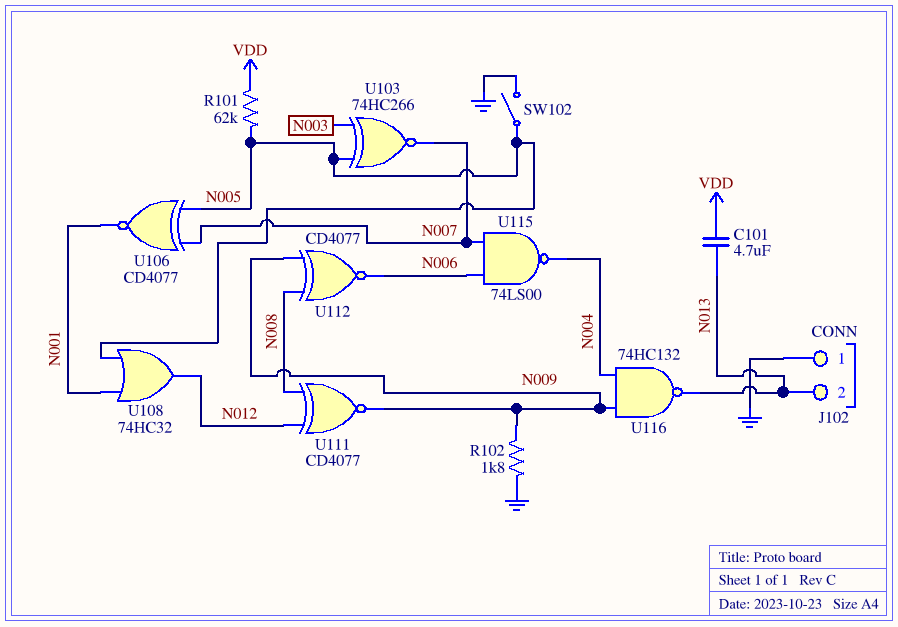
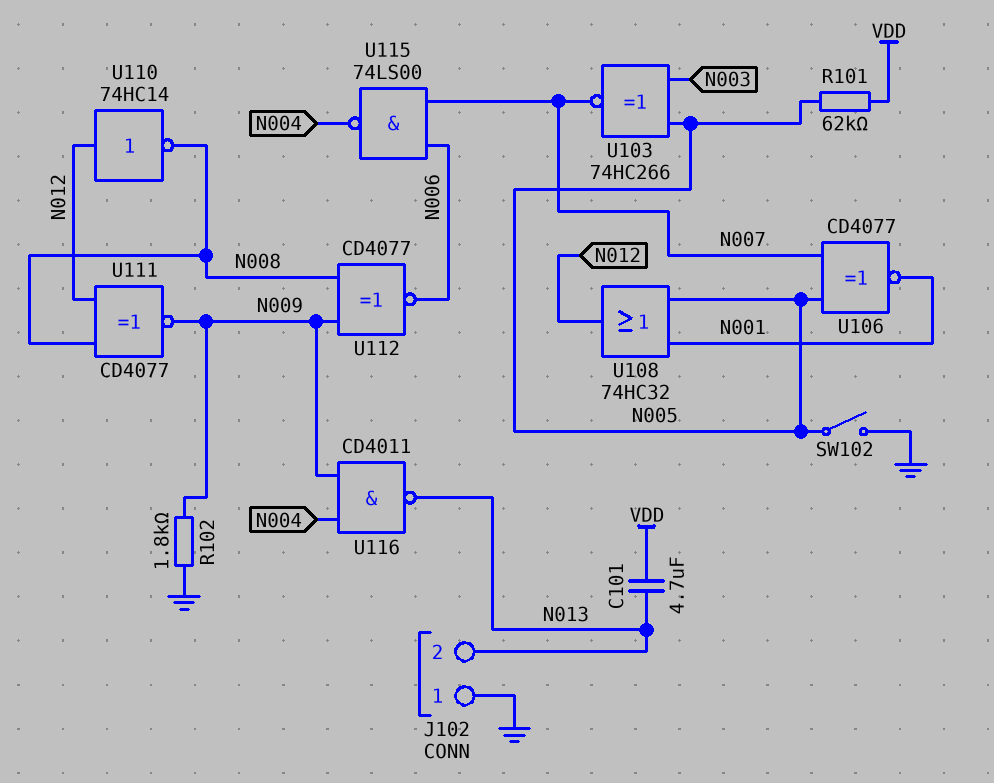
U110: none -> NOT 74HC14 (in N012, out N008)
U116: NAND 74HC132 (in N004, in N009, out N013) -> NAND CD4011 (in N004, in N009, out N013)

